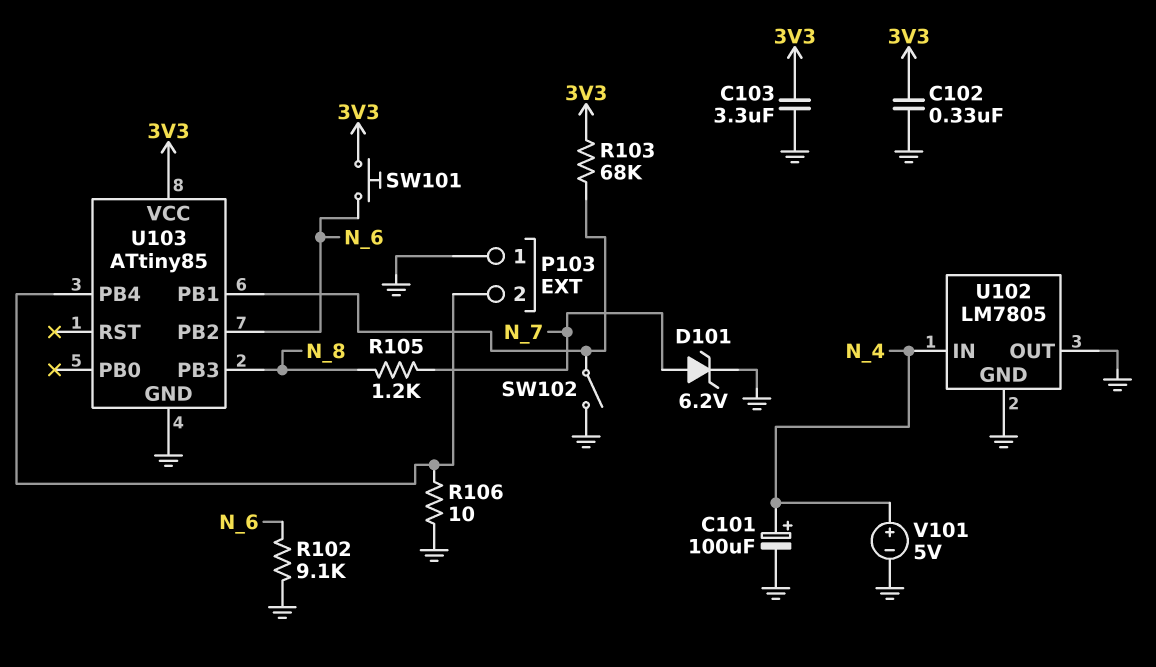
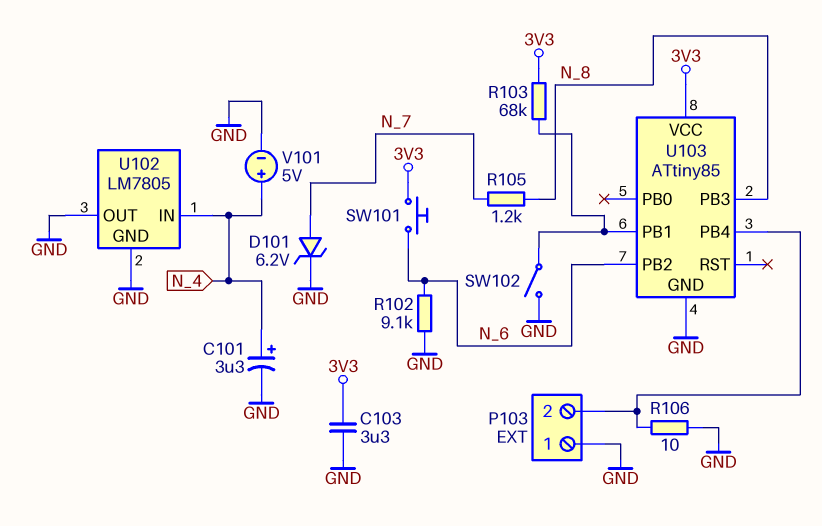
C101: 100uF (plus N_4, minus GND) -> 3.3uF (plus N_4, minus GND)
C102: 330nF (3V3, GND) -> none

